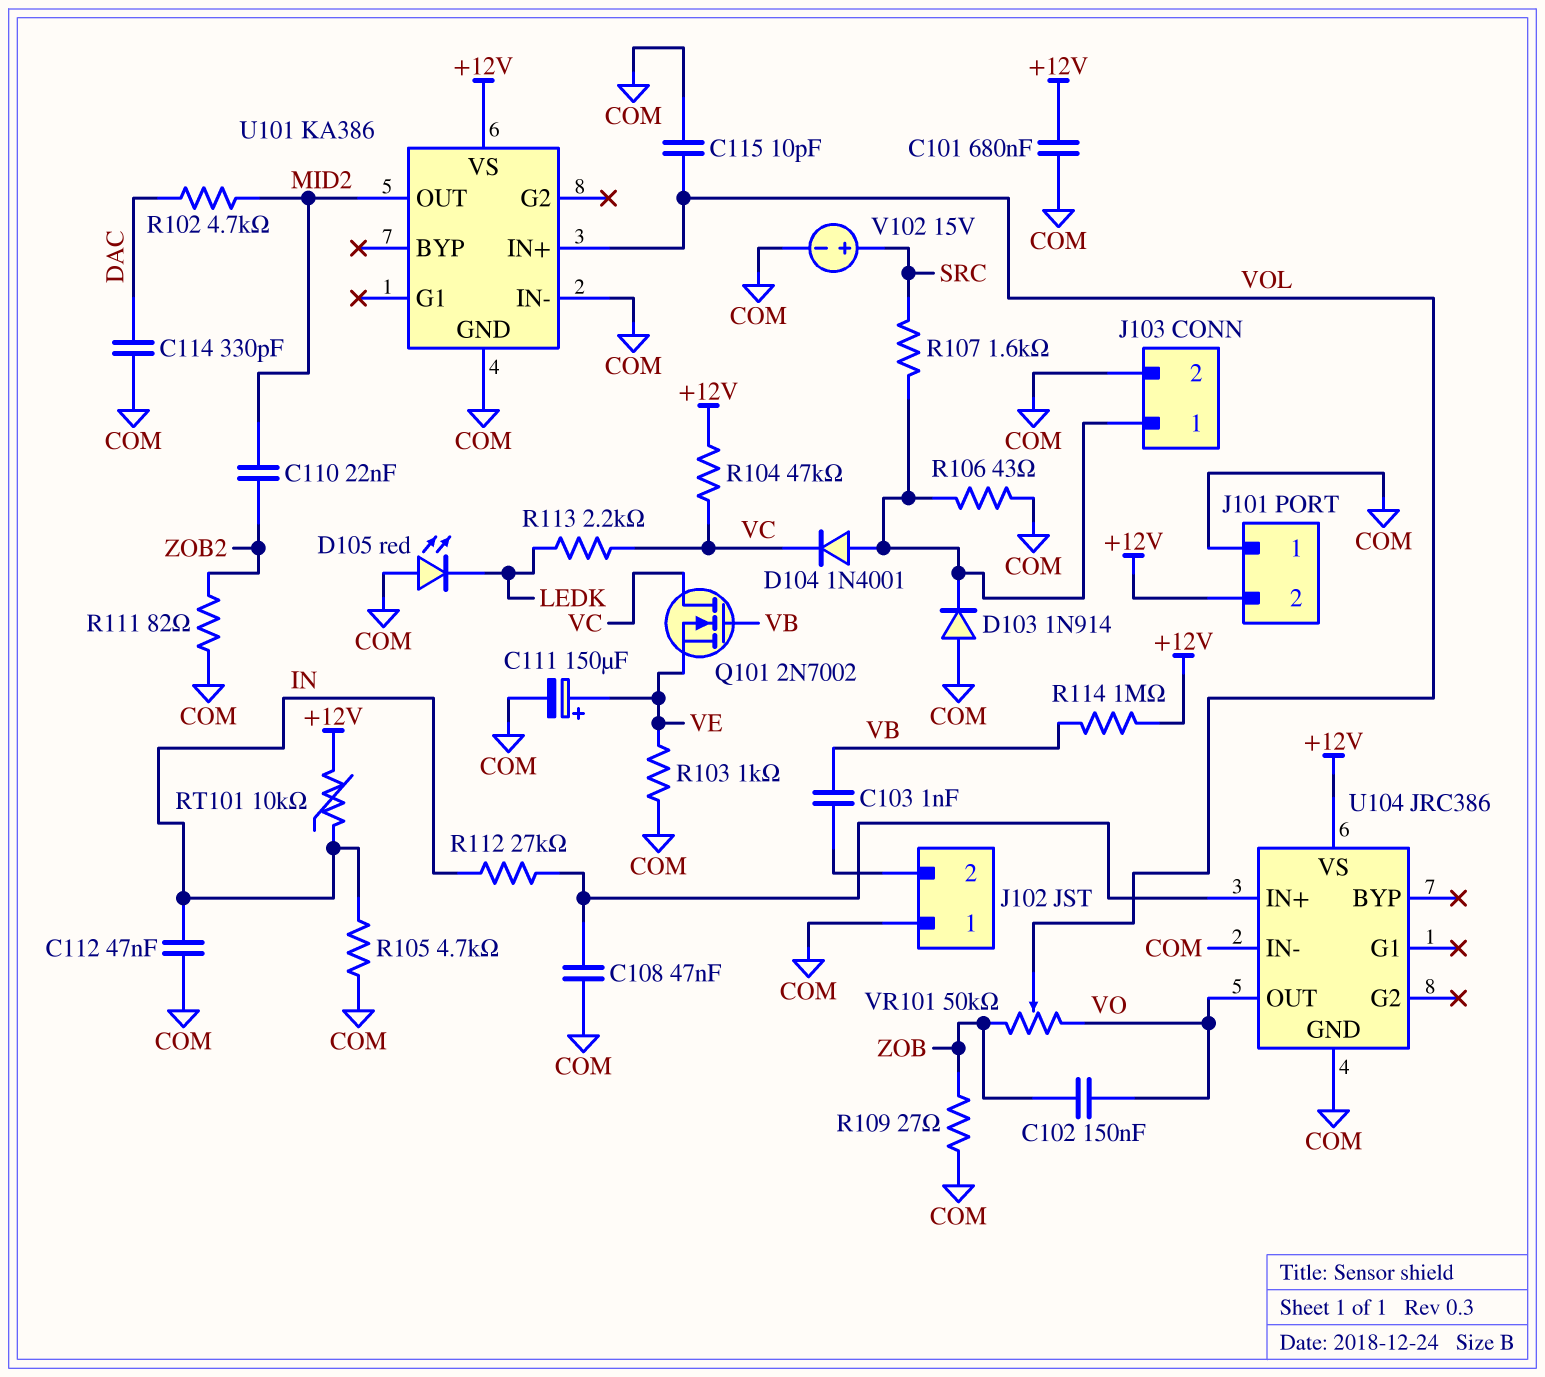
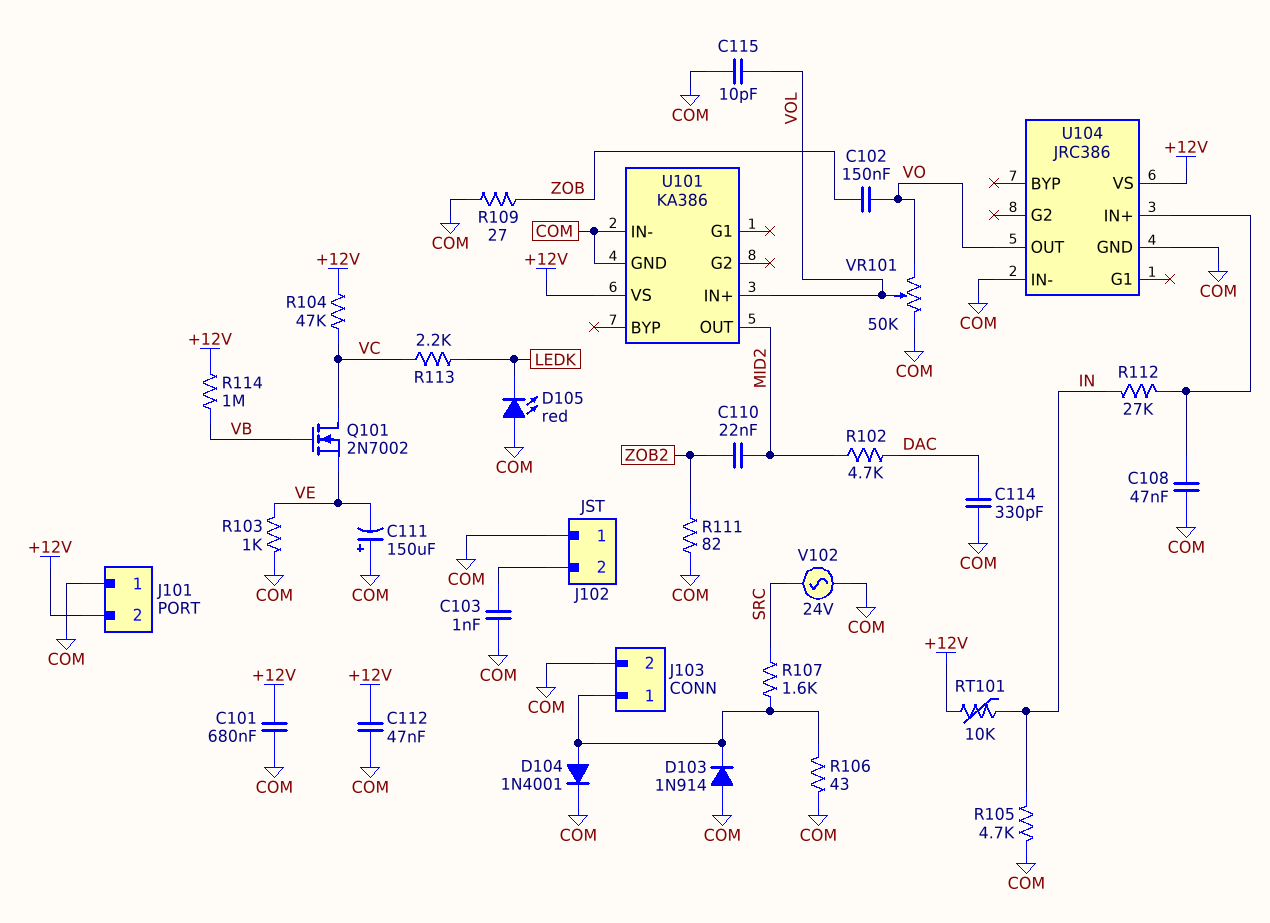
C103: 1nF (J102/2, VB) -> 1nF (COM, J102/2)
C111: 150uF (plus VE, minus COM) -> 150uF (plus COM, minus VE)
C112: 47nF (COM, IN) -> 47nF (+12V, COM)
D104: diode 1N4001 (A J103/1, K VC) -> diode 1N4001 (A J103/1, K COM)
V102: 15V (plus SRC, minus COM) -> AC 24V (COM, SRC)
VR101: 50k (VO, ZOB, wiper VOL) -> 50k (COM, VO, wiper VOL)

